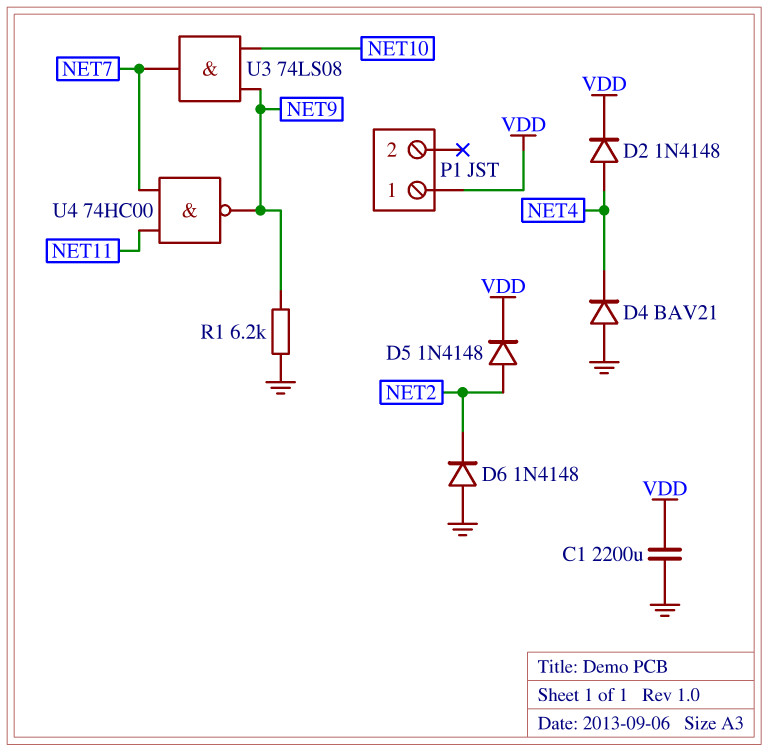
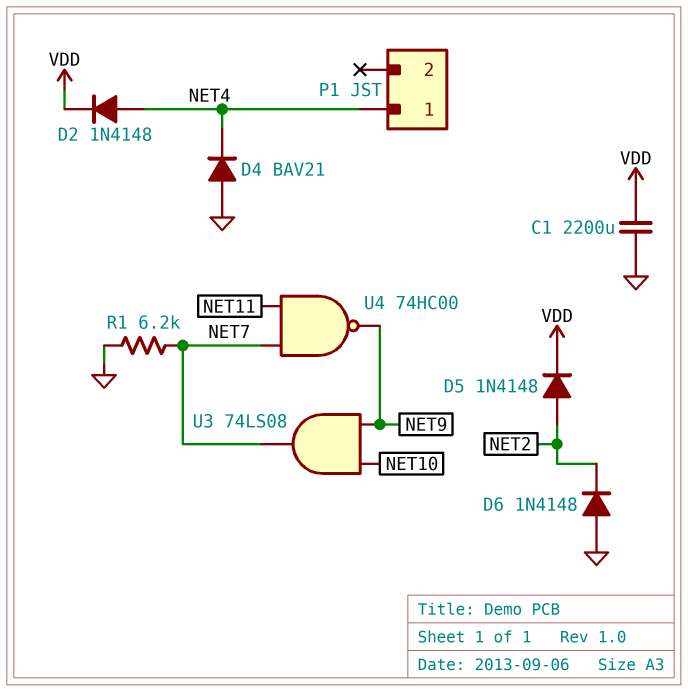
P1 pin 1: VDD -> NET4
R1: 6.2k (GND, NET9) -> 6.2k (GND, NET7)

